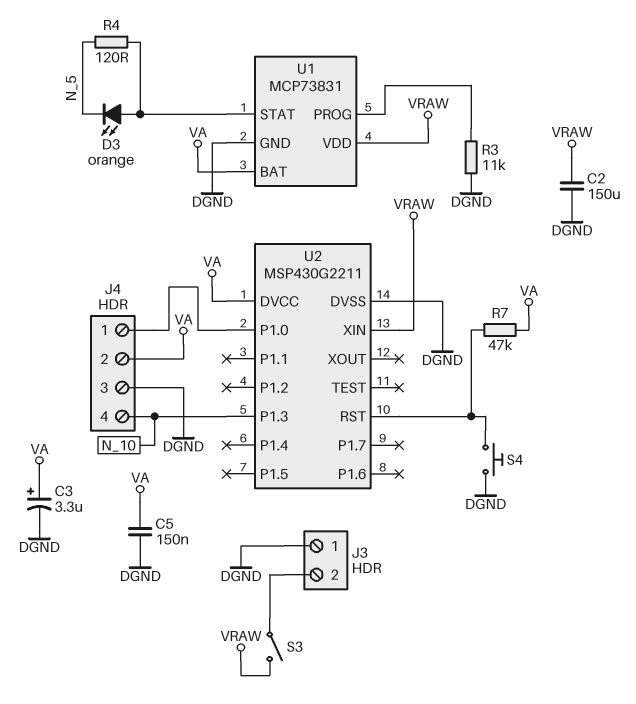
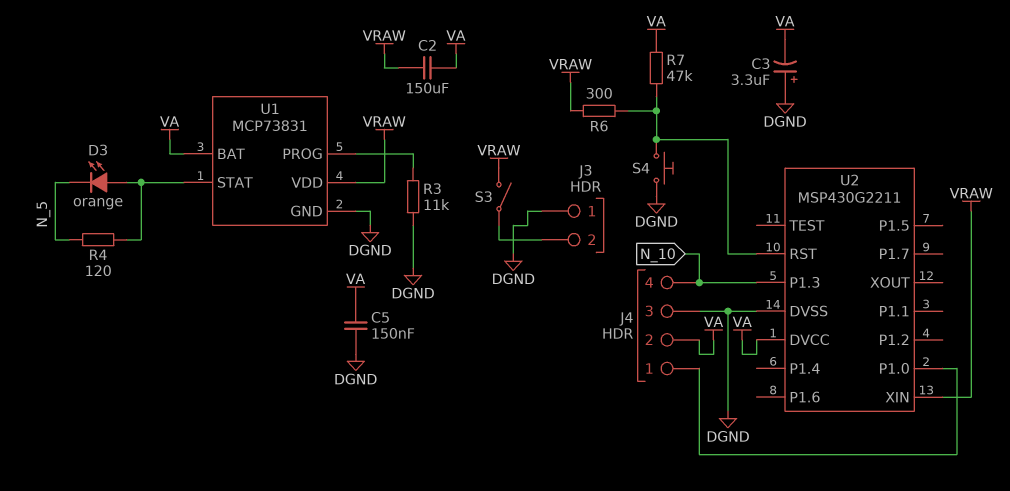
C2: 150uF (DGND, VRAW) -> 150uF (VA, VRAW)
C3: 3.3uF (plus VA, minus DGND) -> 3.3uF (plus DGND, minus VA)
R6: none -> 300 (U2/RST, VRAW)

